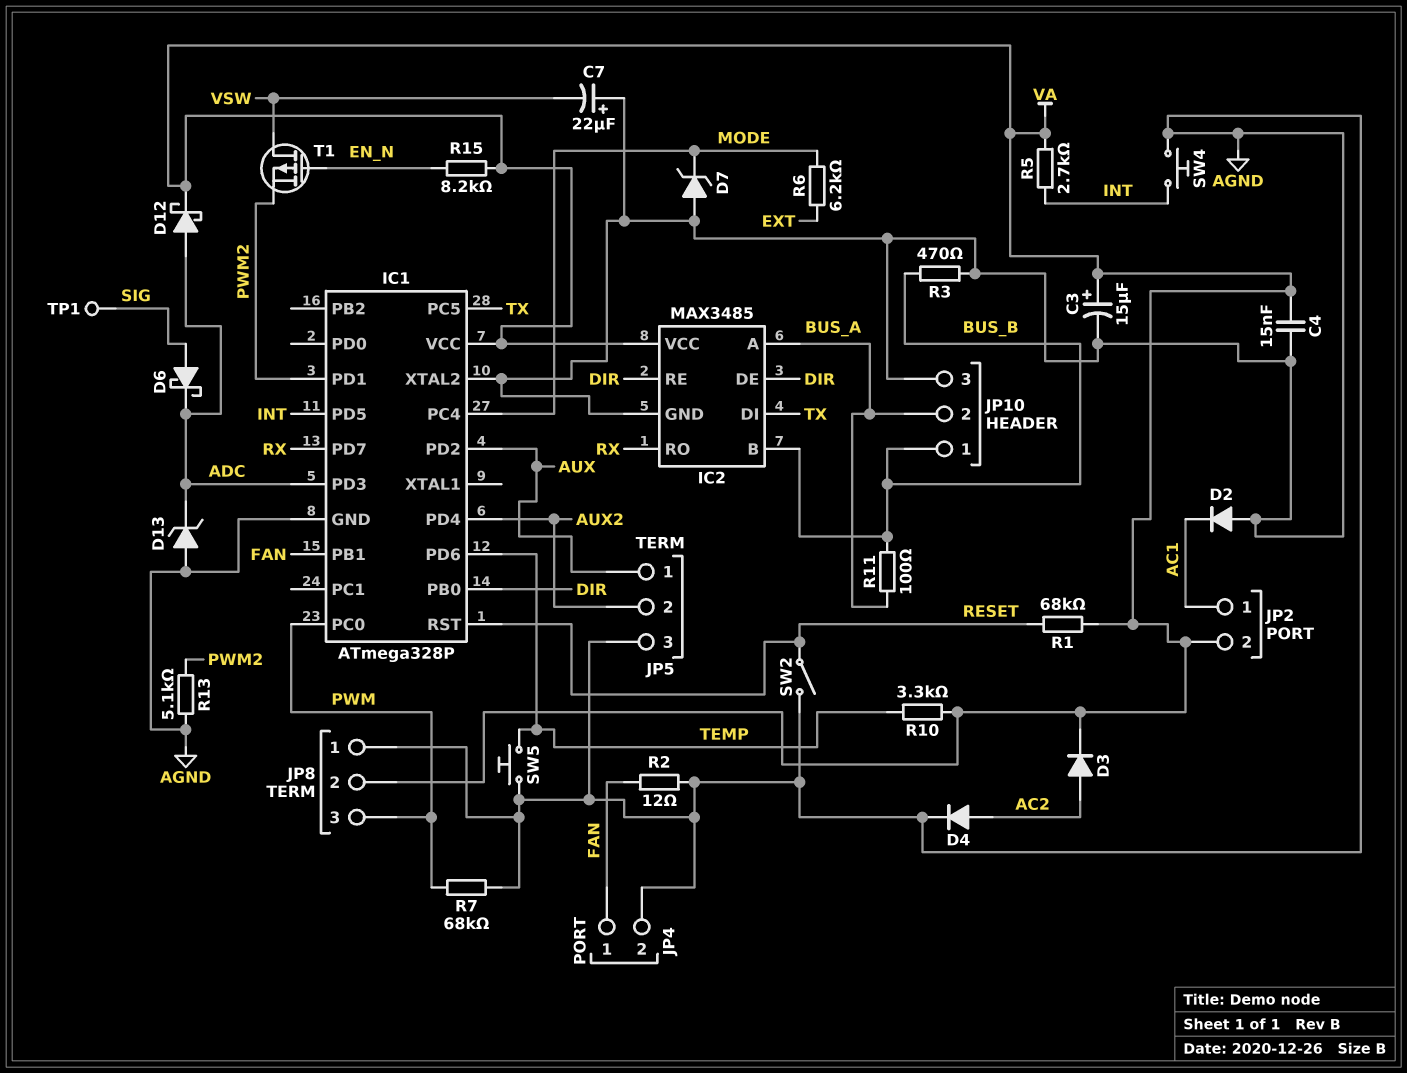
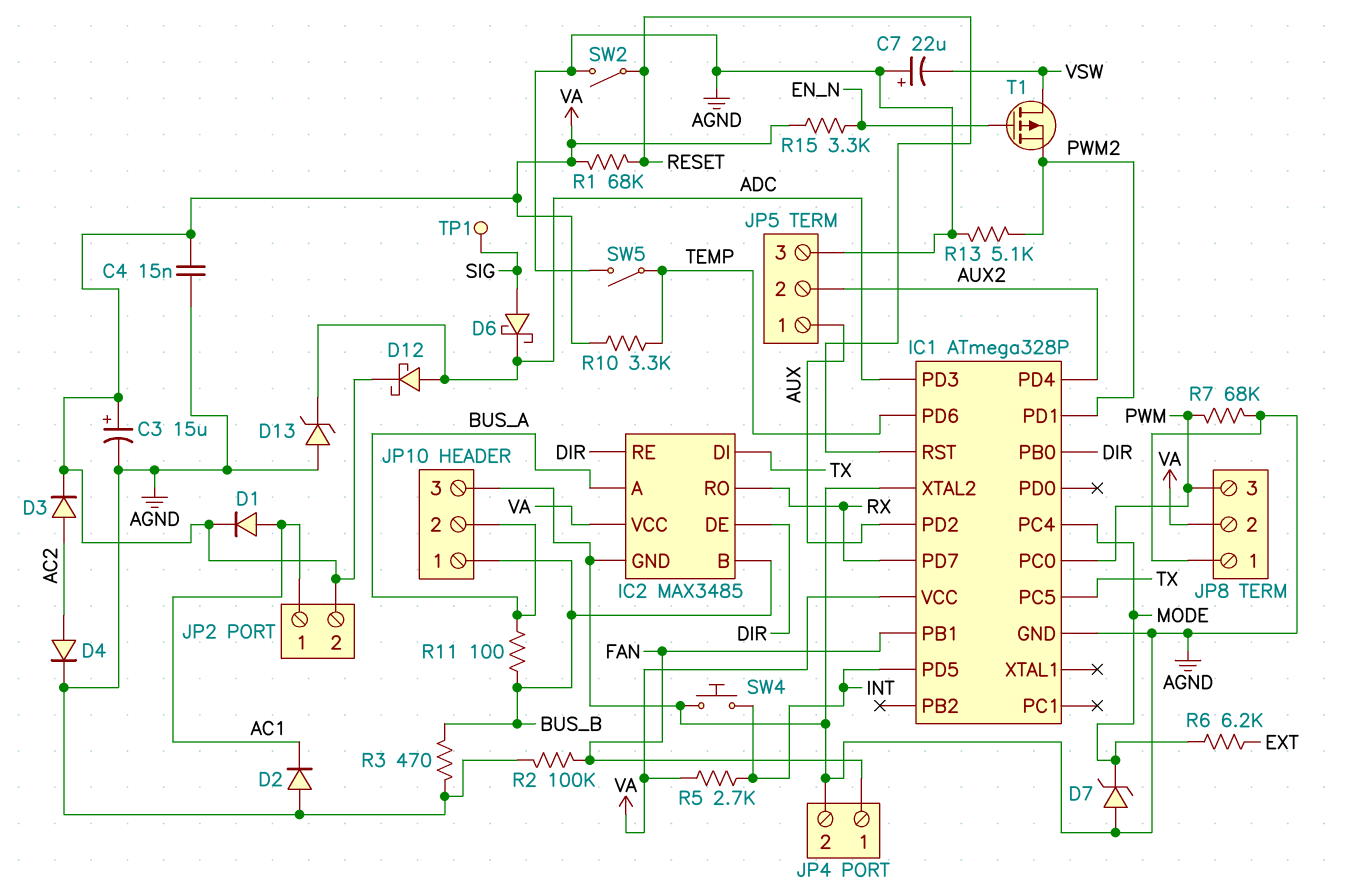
D1: none -> diode (A AC1, K VA)
R2: 12 (AGND, FAN) -> 100k (AGND, FAN)
R15: 8.2k (EN_N, VA) -> 3.3k (EN_N, VA)
SW5: button (AGND, TEMP) -> switch (AGND, TEMP)

